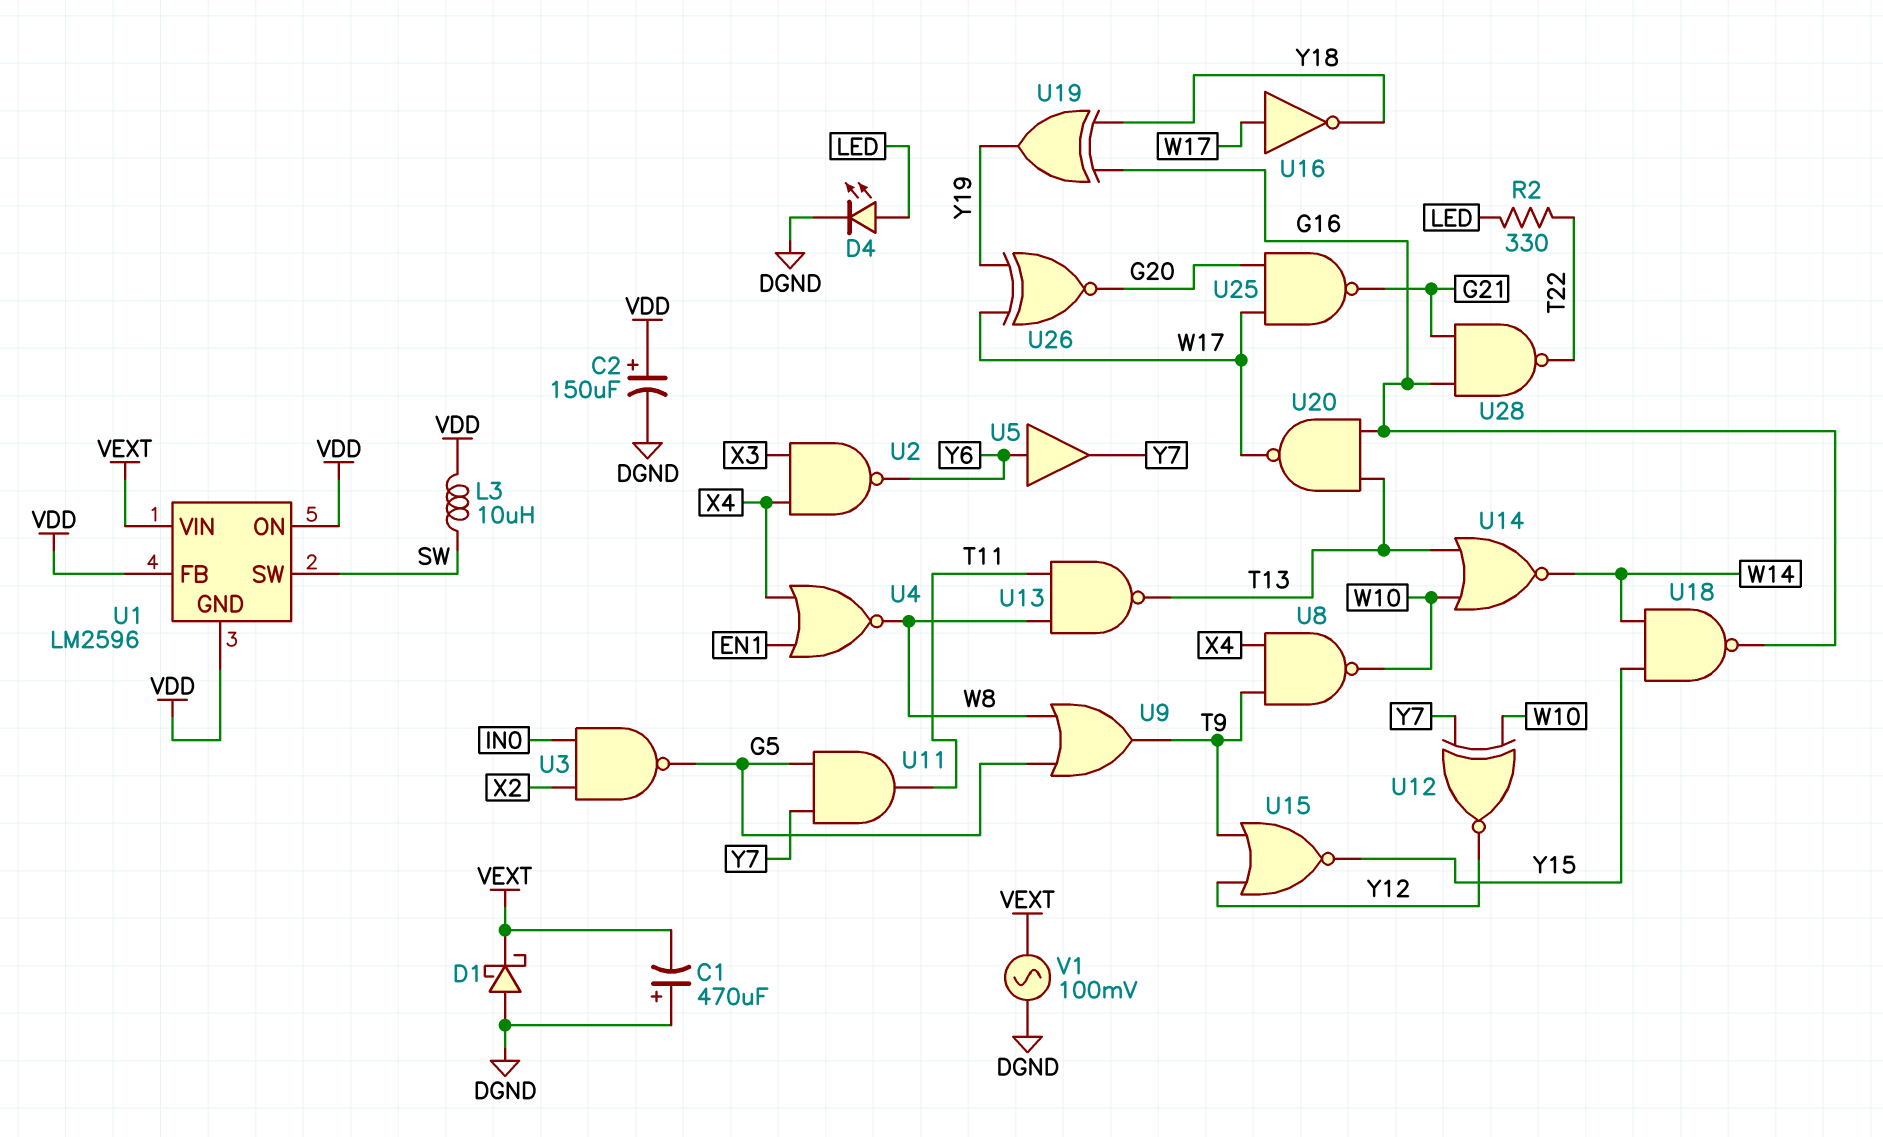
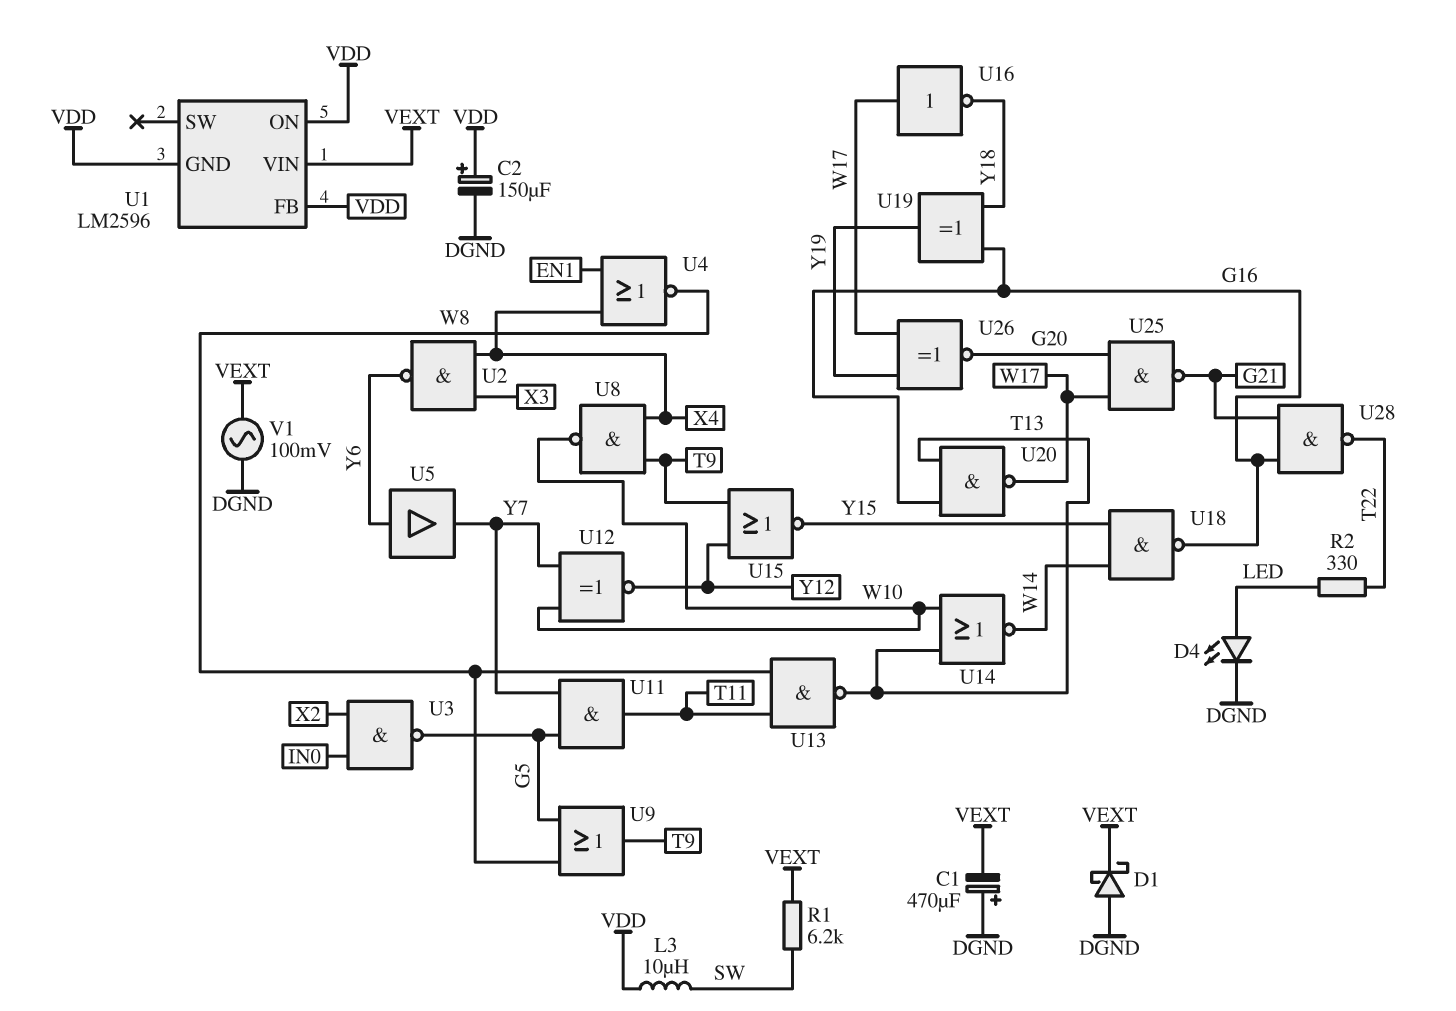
R1: none -> 6.2k (SW, VEXT)
U1 pin SW: SW -> none

